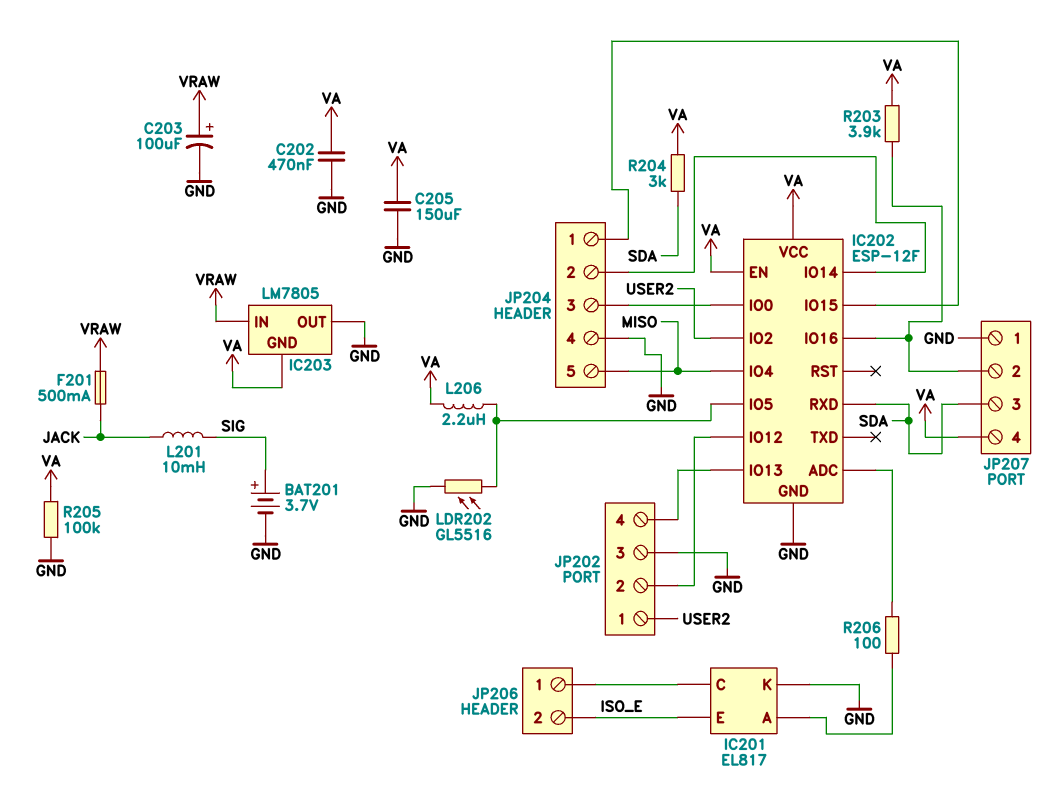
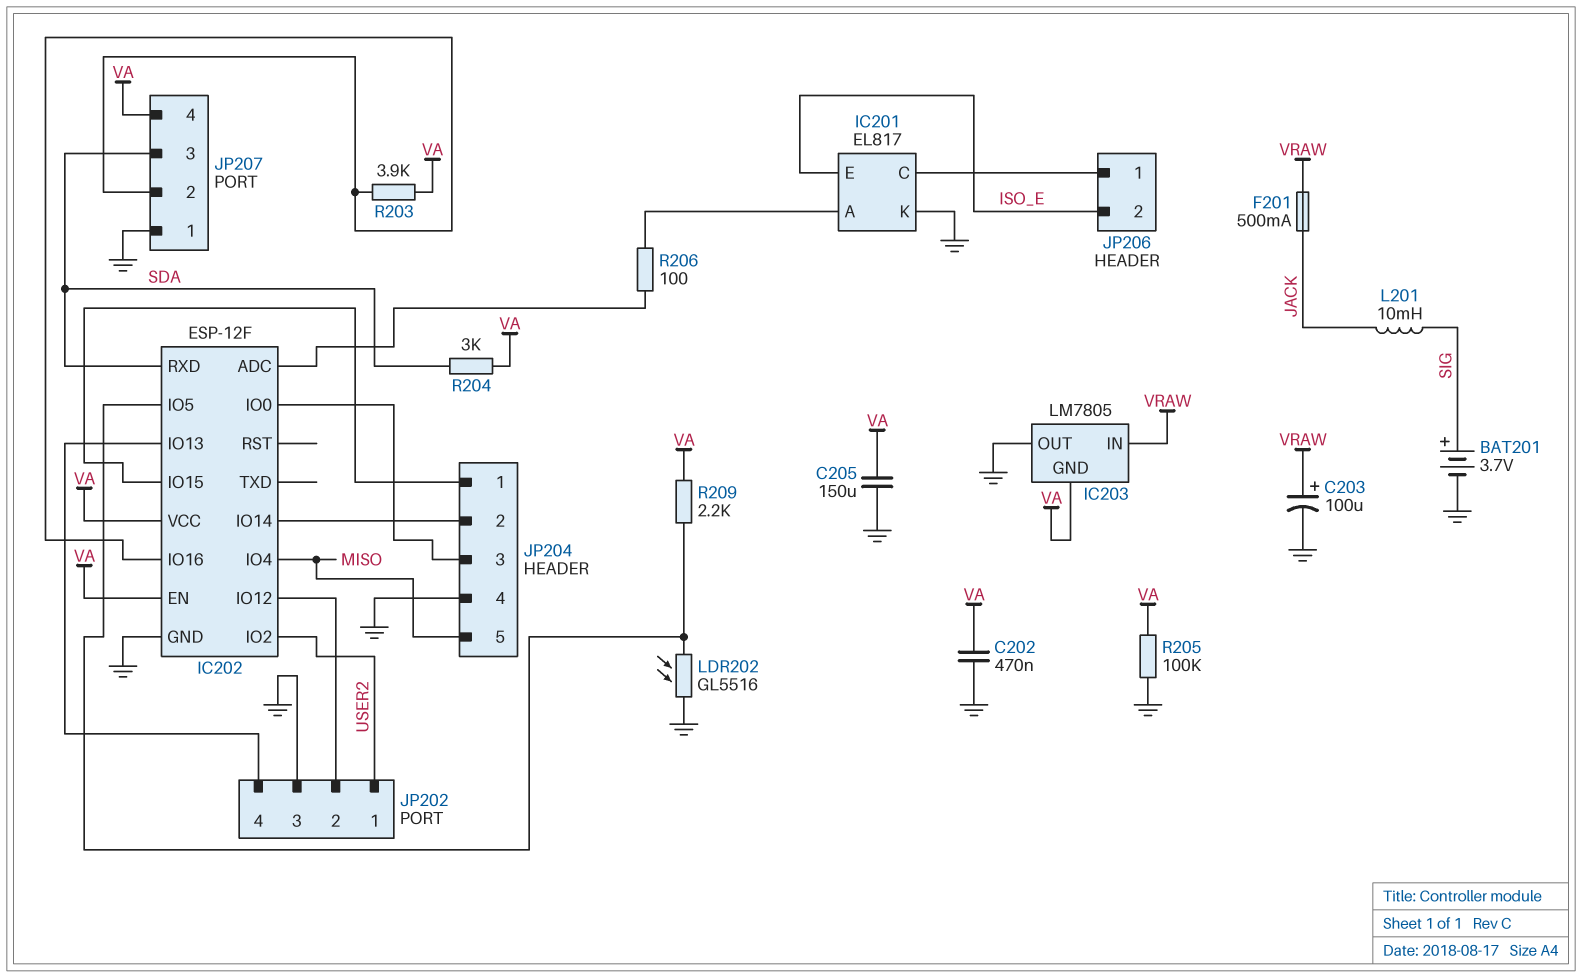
L206: 2.2uH (IC202/IO5, VA) -> none
R209: none -> 2.2k (IC202/IO5, VA)

